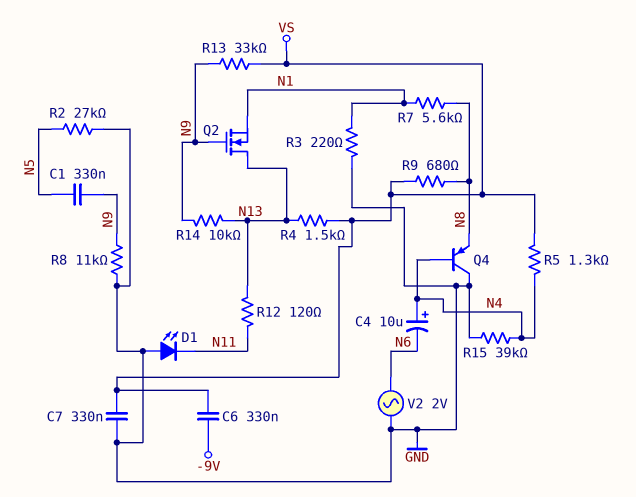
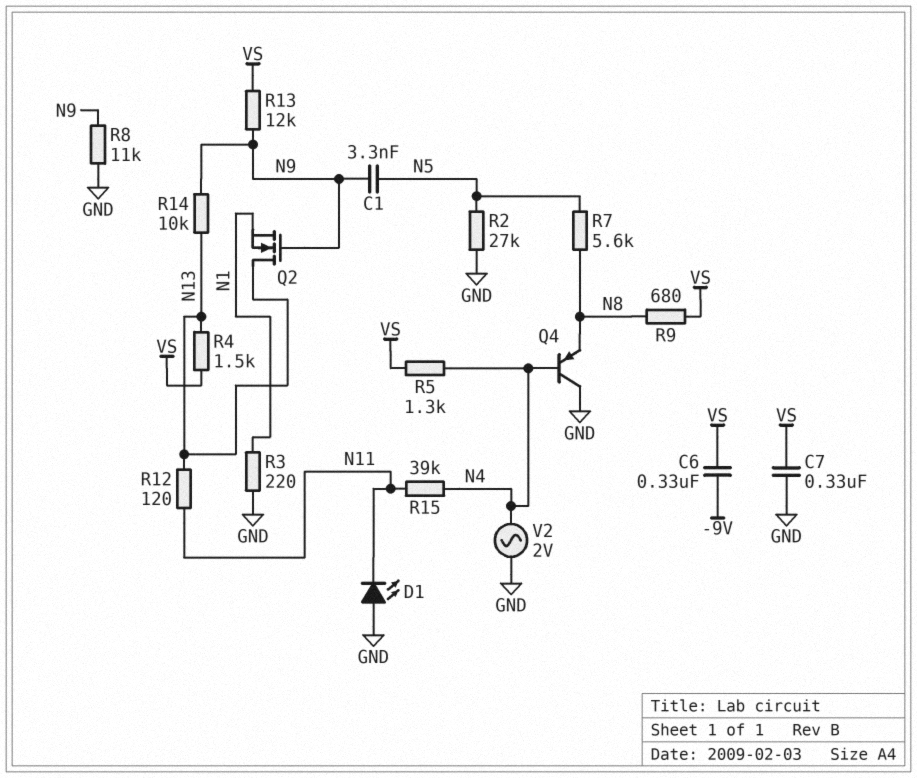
C1: 330nF (N5, N9) -> 3.3nF (N5, N9)
C4: 10uF (plus N4, minus N6) -> none
R7: 5.6k (N1, N8) -> 5.6k (N5, N8)
R13: 33k (N9, VS) -> 12k (N9, VS)
R15: 39k (GND, N4) -> 39k (N4, N11)
V2: AC 2V (GND, N6) -> AC 2V (GND, N4)

